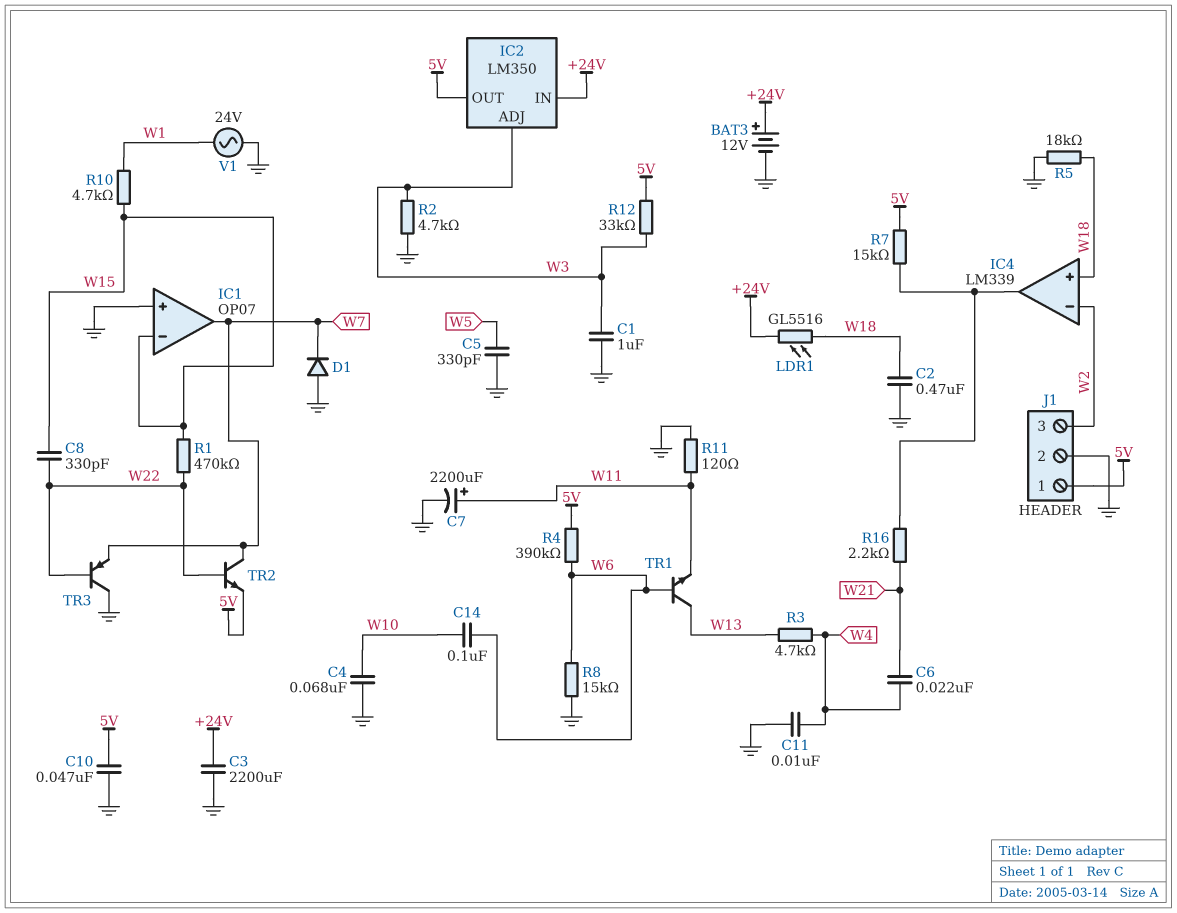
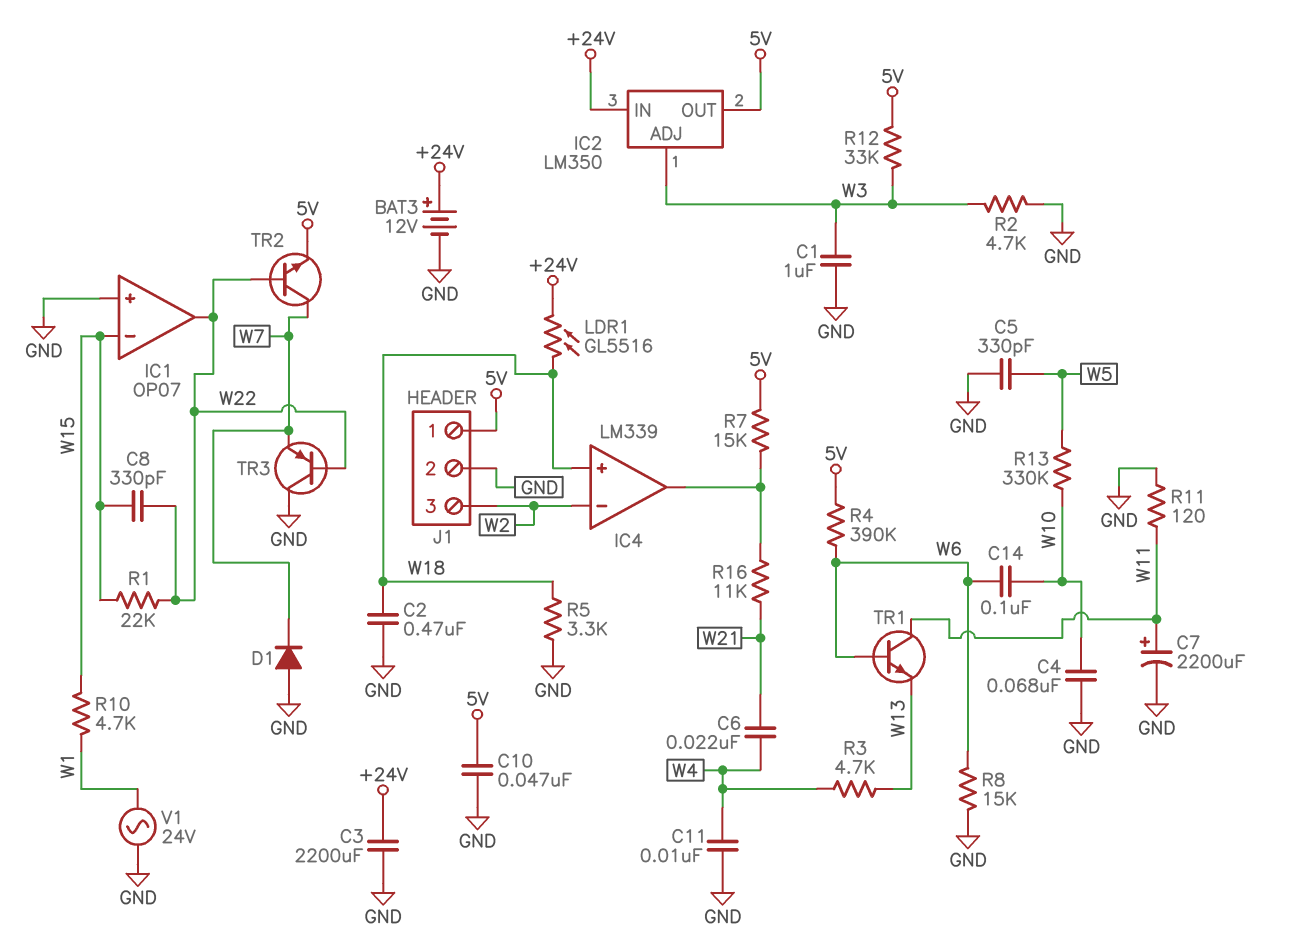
IC1 pin out: W7 -> W22
R1: 470k (W15, W22) -> 22k (W15, W22)
R5: 18k (GND, W18) -> 3.3k (GND, W18)
R13: none -> 330k (W5, W10)
R16: 2.2k (IC4/out, W21) -> 11k (IC4/out, W21)
TR1: NPN (B W6, C W13, E W11) -> NPN (B W6, C W11, E W13)

